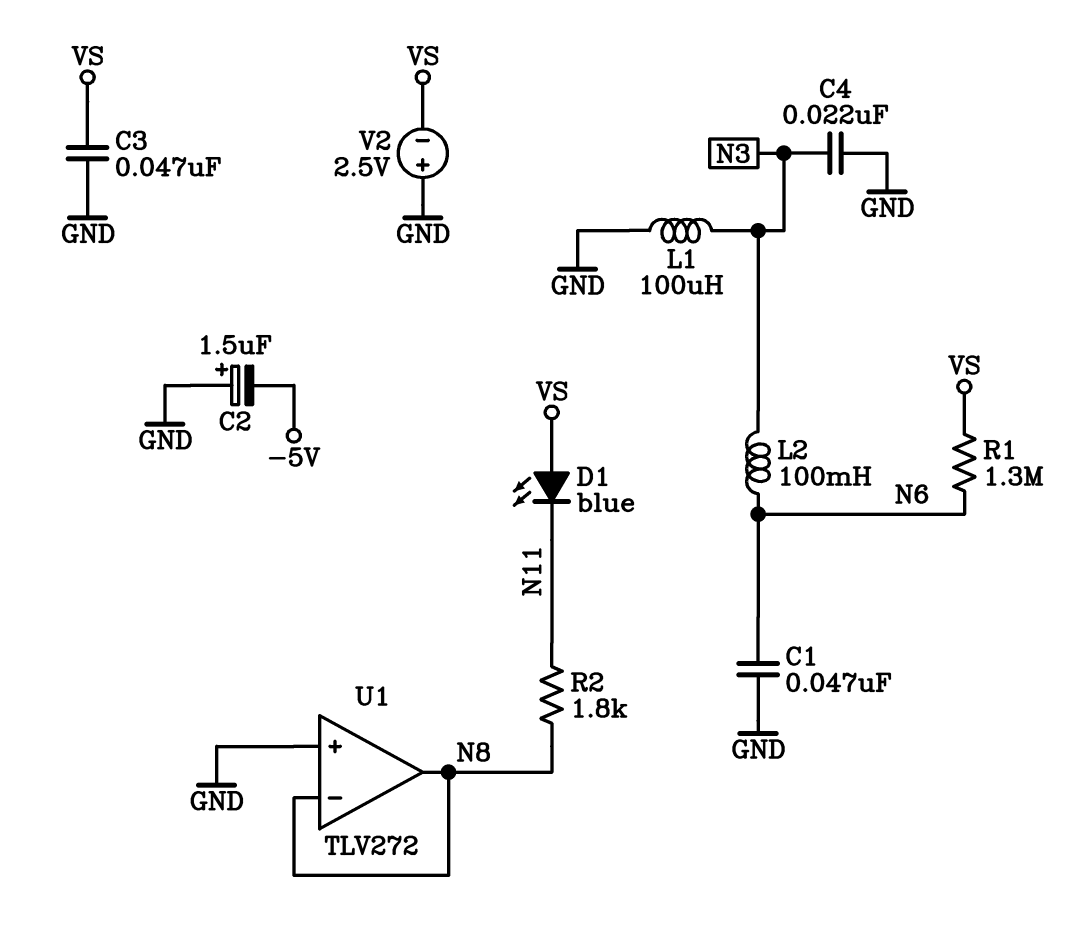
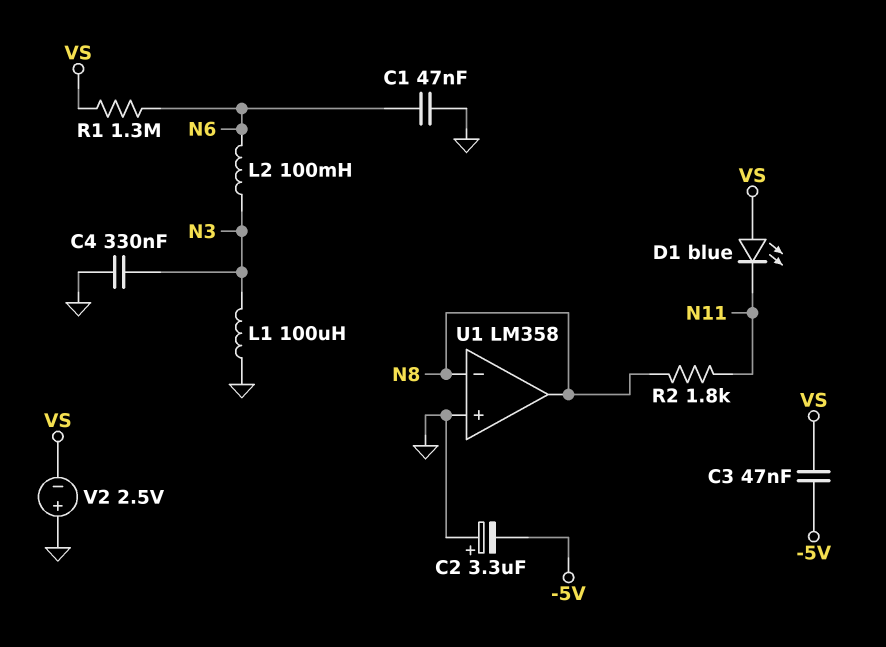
C2: 1.5uF (plus GND, minus -5V) -> 3.3uF (plus GND, minus -5V)
C3: 47nF (GND, VS) -> 47nF (-5V, VS)
C4: 22nF (GND, N3) -> 330nF (GND, N3)
U1: TLV272 -> LM358

